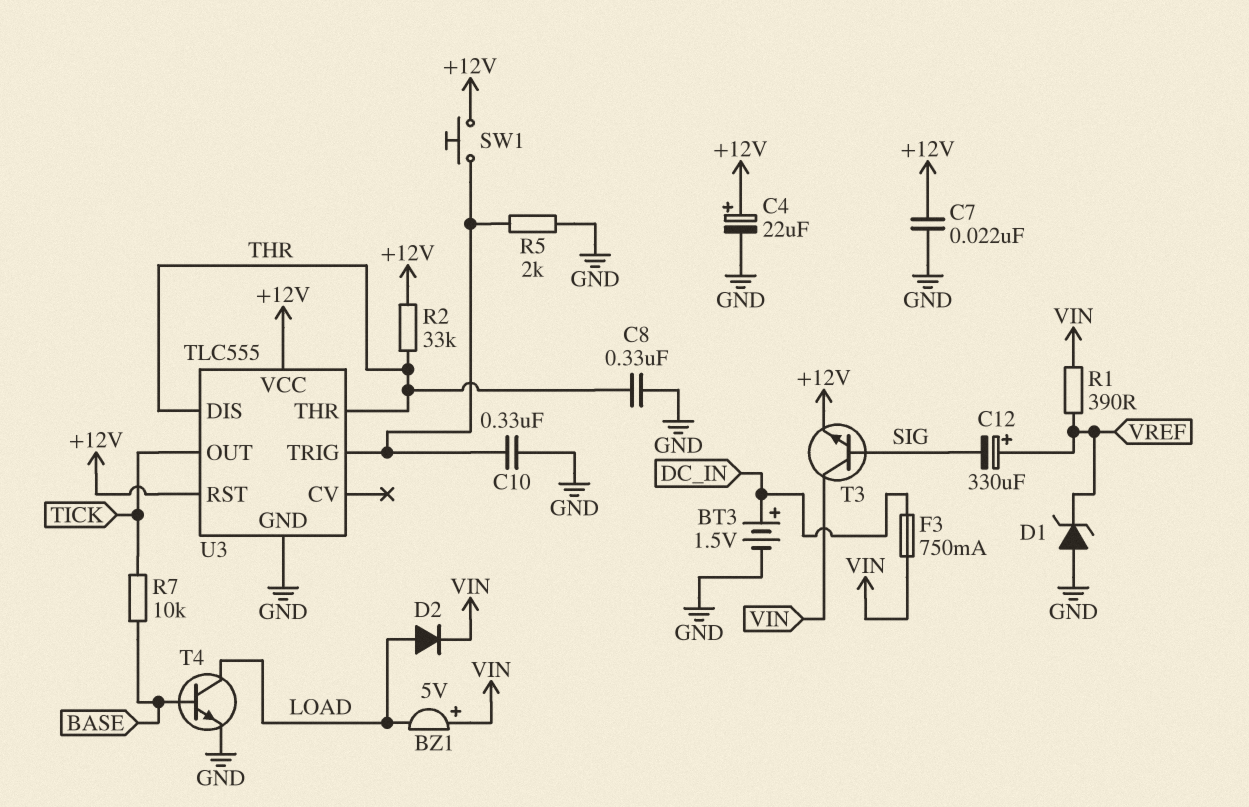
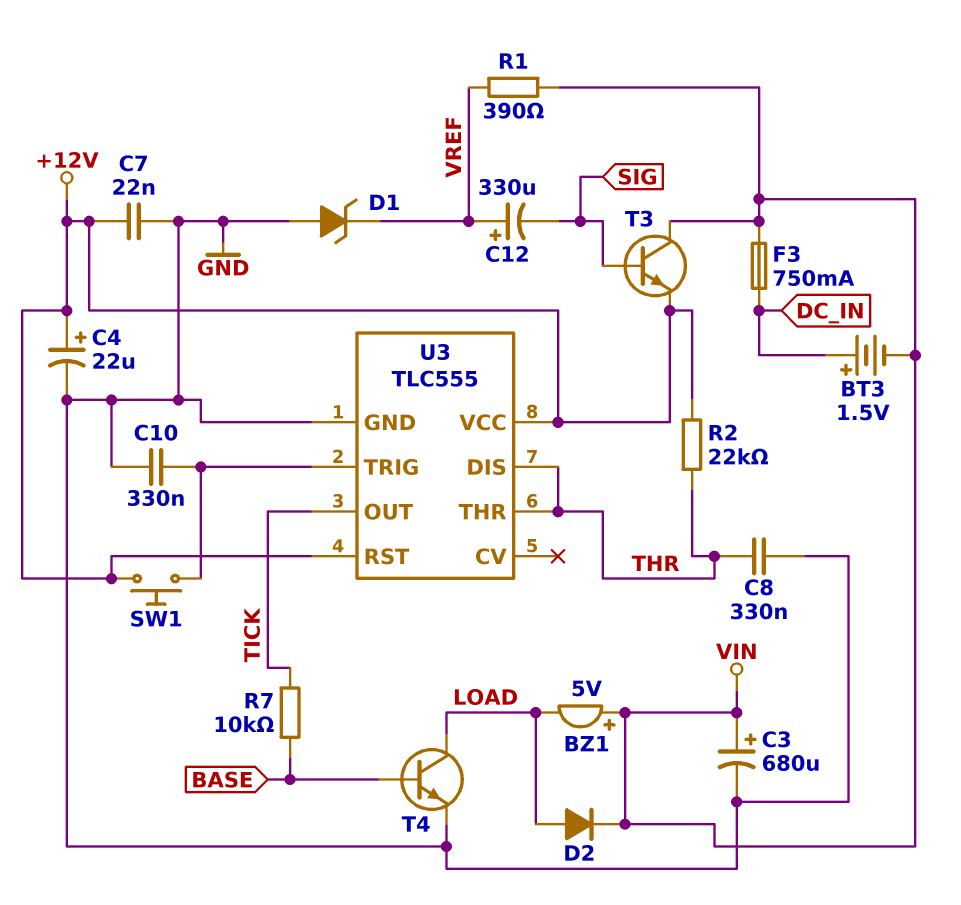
BT3: 1.5V (plus DC_IN, minus GND) -> 1.5V (plus DC_IN, minus VIN)
C3: none -> 680uF (plus VIN, minus GND)
R2: 33k (+12V, THR) -> 22k (+12V, THR)
R5: 2k (GND, U3/TRIG) -> none

